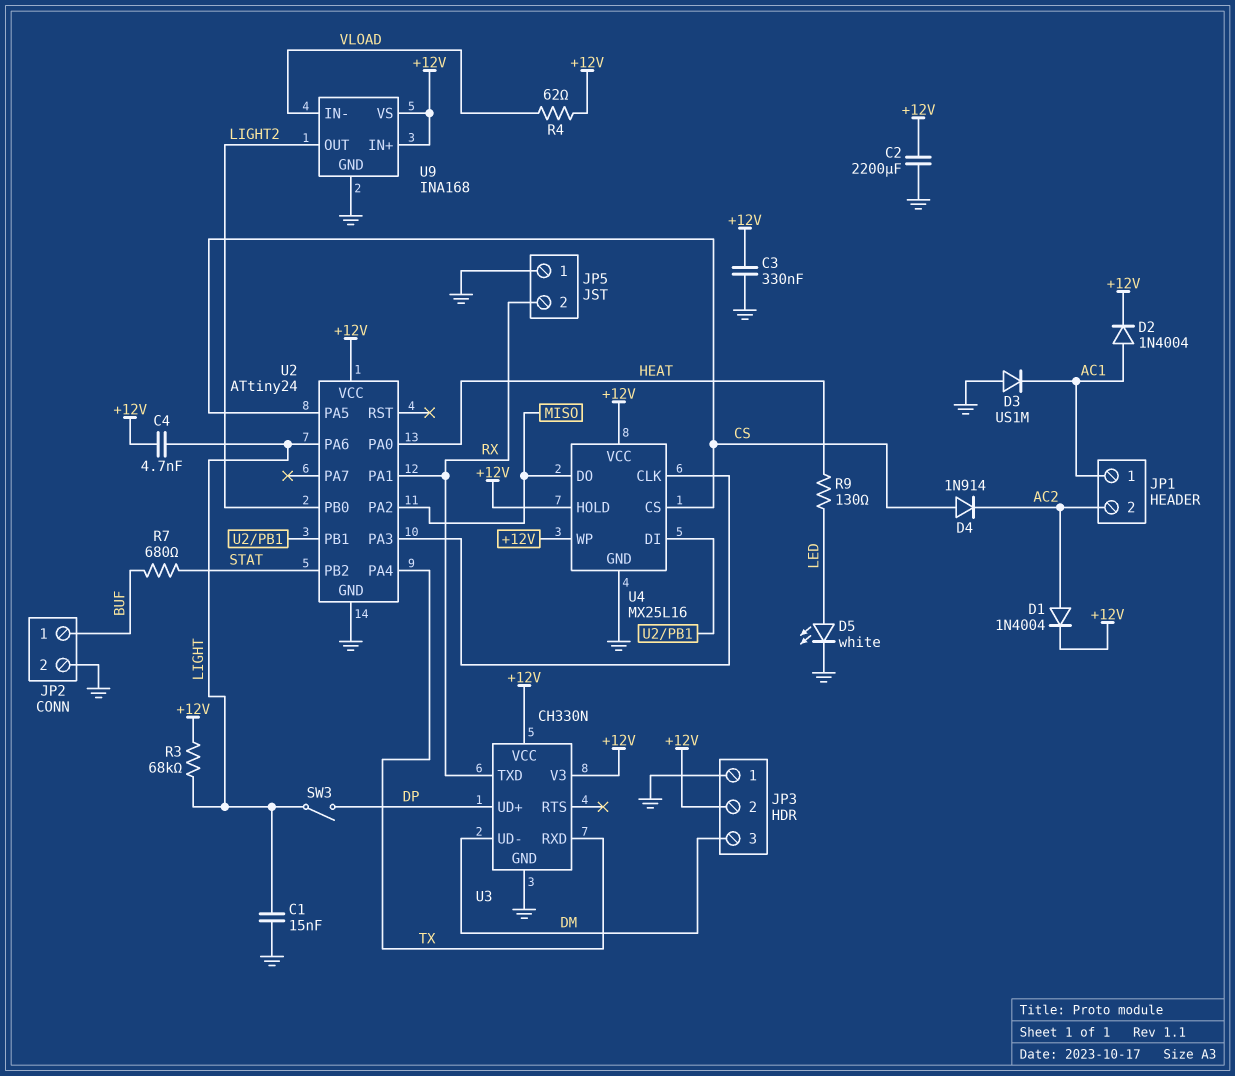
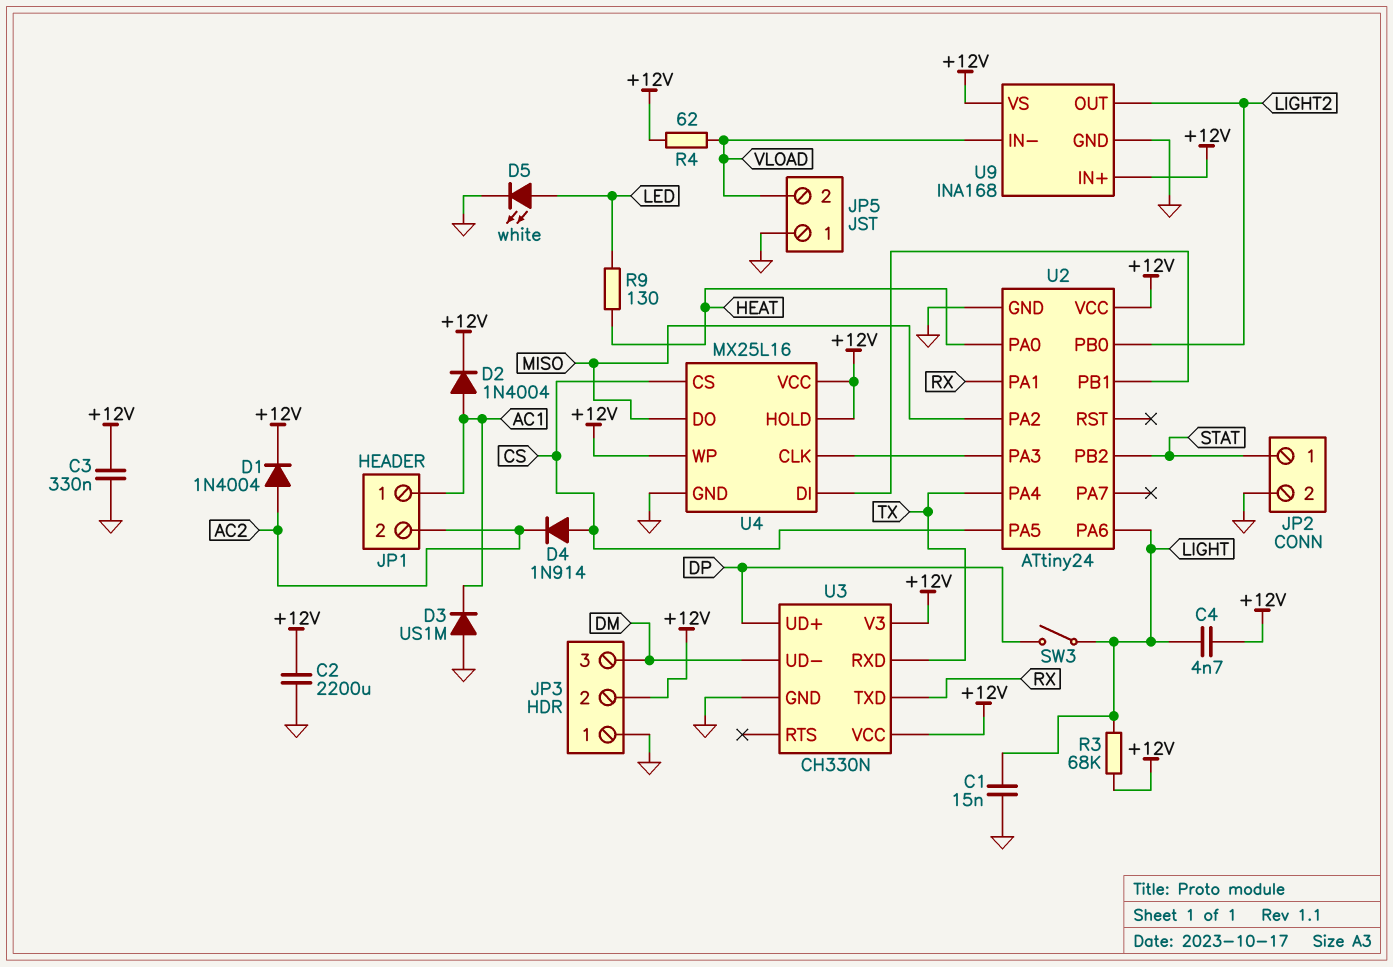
JP2 pin 1: BUF -> STAT
JP5 pin 2: RX -> VLOAD
R7: 680 (BUF, STAT) -> none

